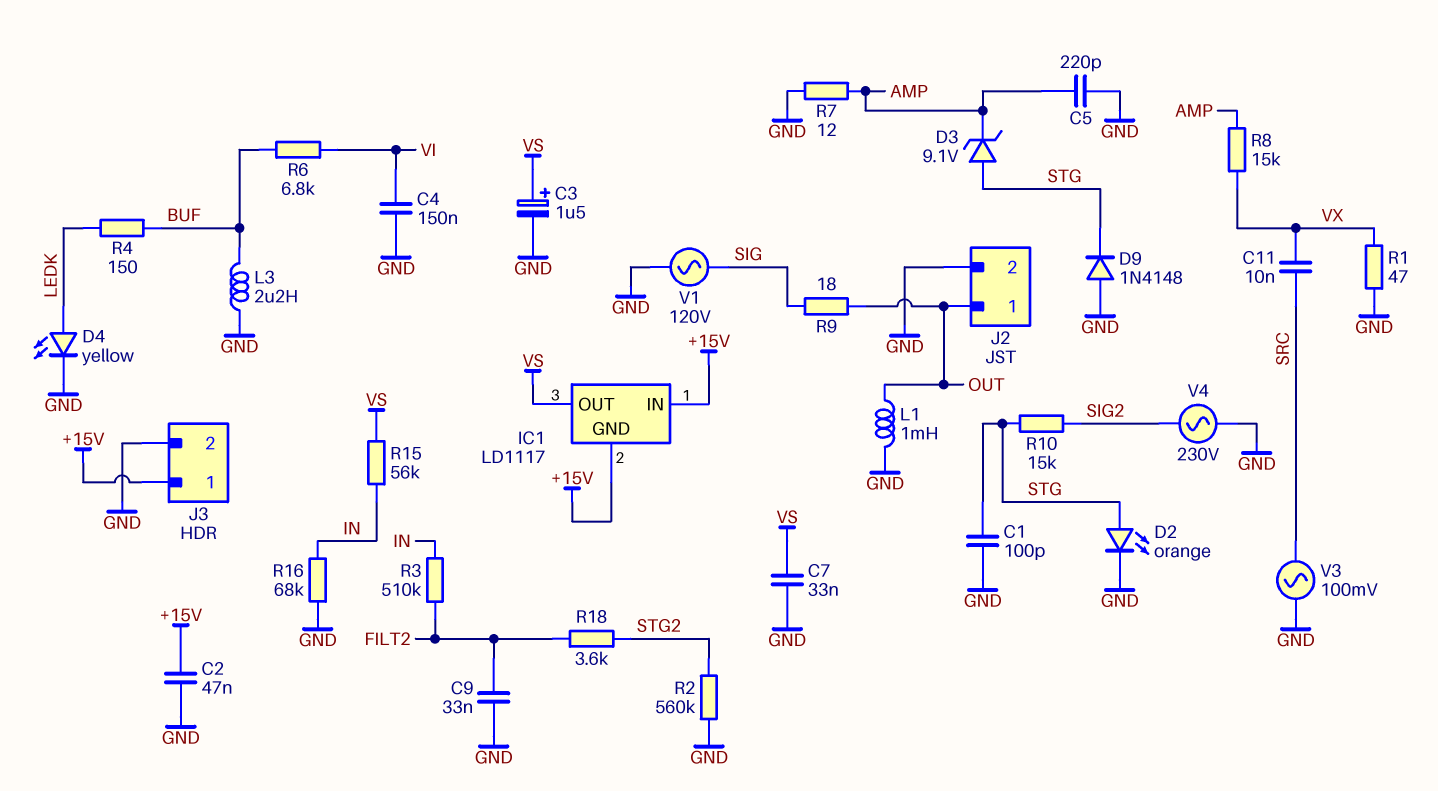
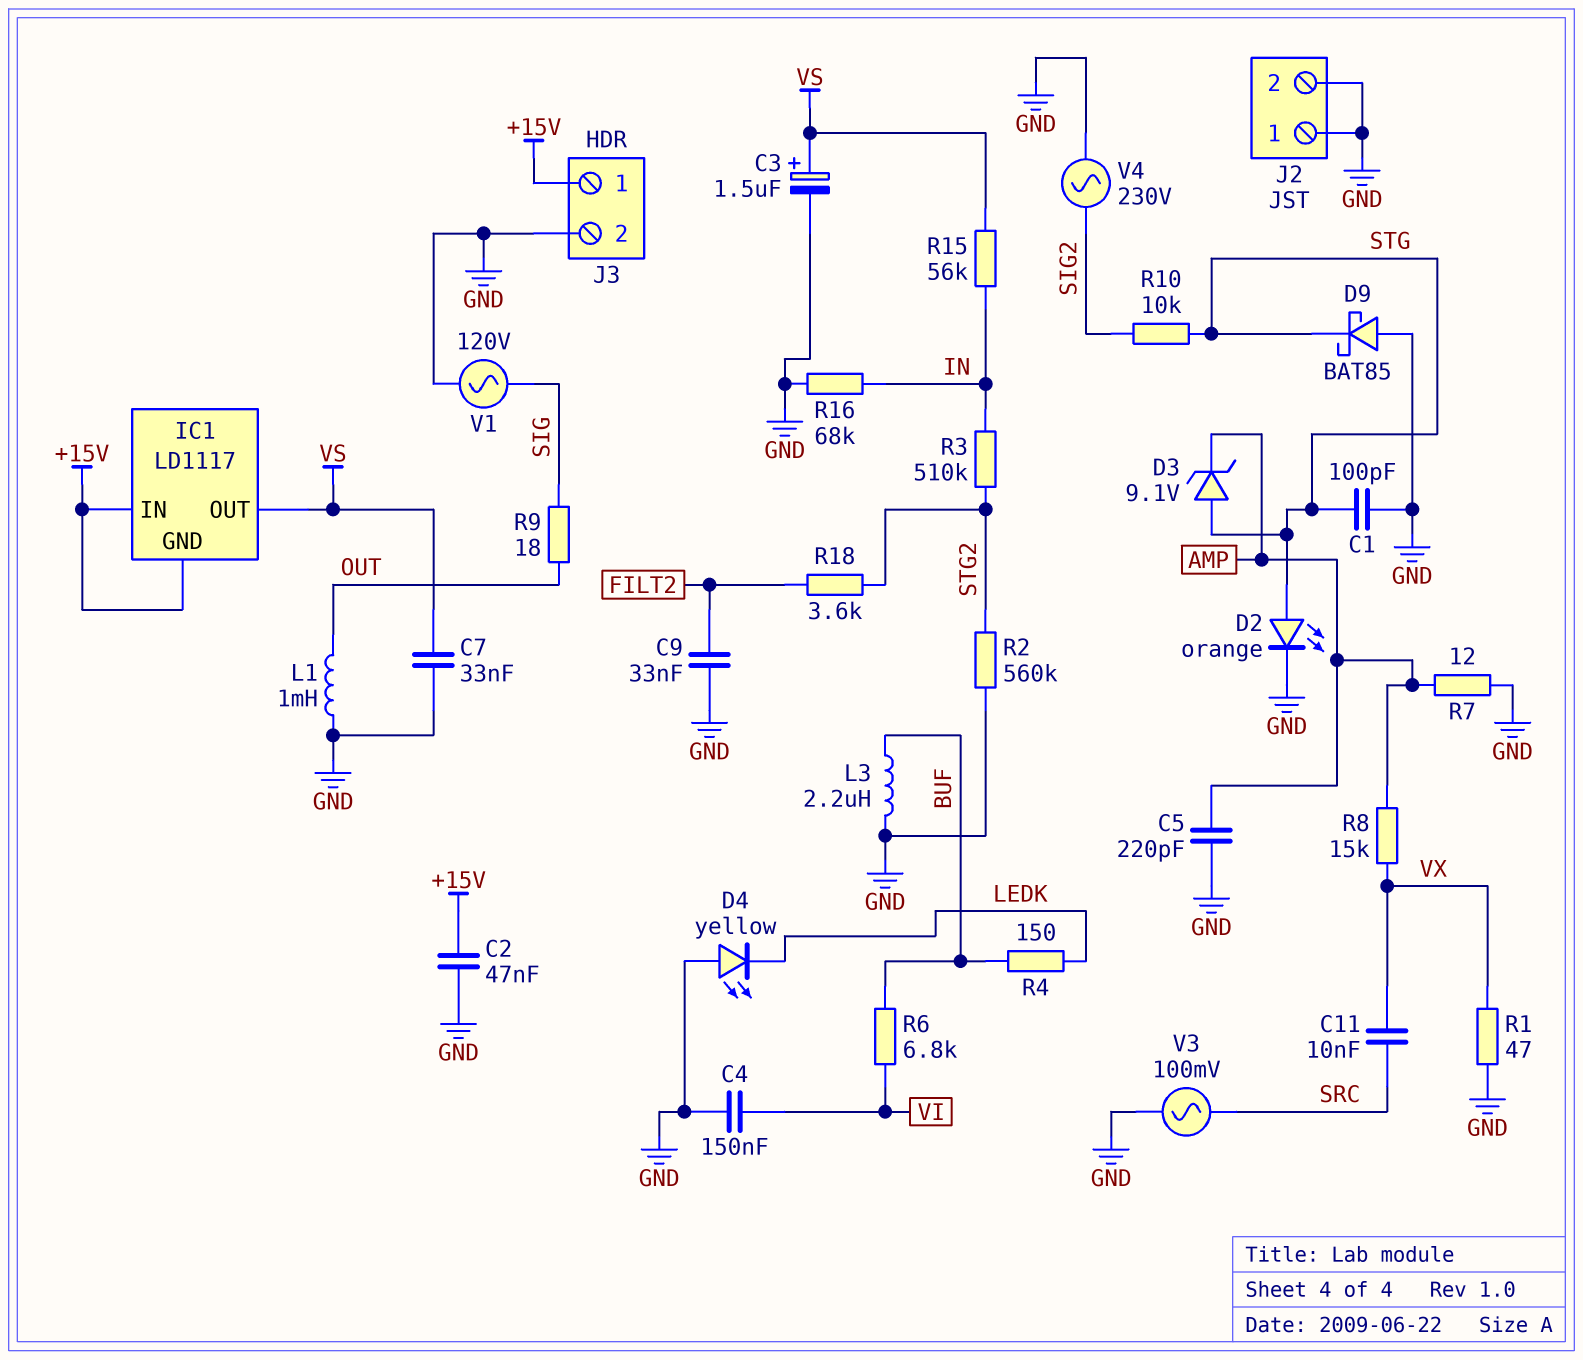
D4: LED yellow (A LEDK, K GND) -> LED yellow (A GND, K LEDK)
D9: diode 1N4148 (A GND, K STG) -> schottky BAT85 (A GND, K STG)
J2 pin 1: OUT -> GND
R3: 510k (FILT2, IN) -> 510k (IN, STG2)
R10: 15k (SIG2, STG) -> 10k (SIG2, STG)

